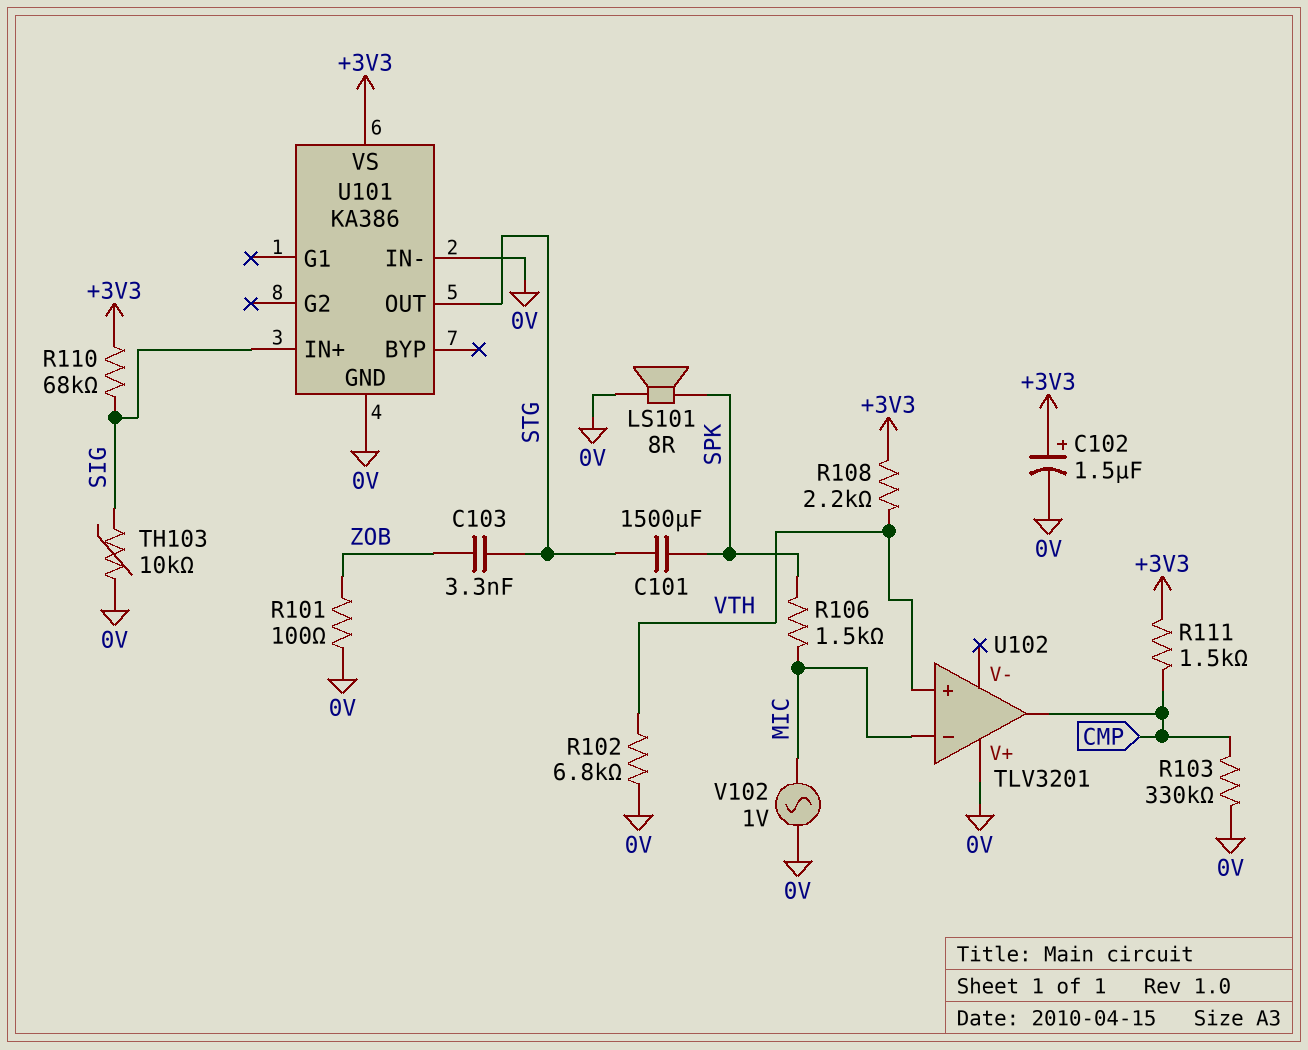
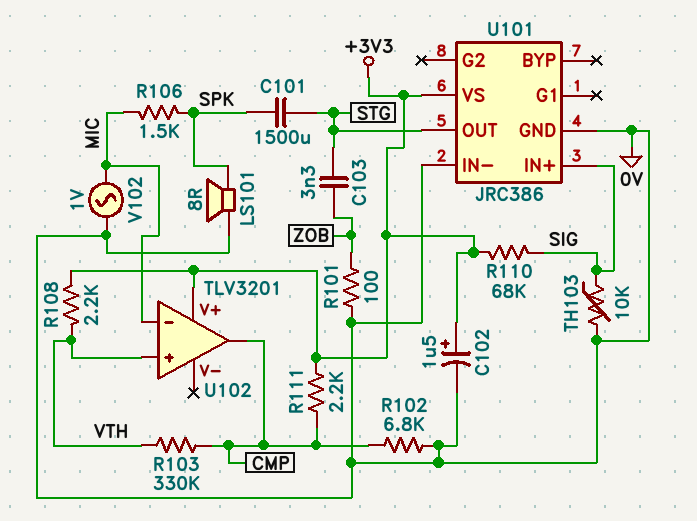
R102: 6.8k (0V, VTH) -> 6.8k (0V, CMP)
R103: 330k (0V, CMP) -> 330k (CMP, VTH)
R111: 1.5k (+3V3, CMP) -> 2.2k (+3V3, CMP)
U101: KA386 -> JRC386
U102 pin V+: 0V -> +3V3

